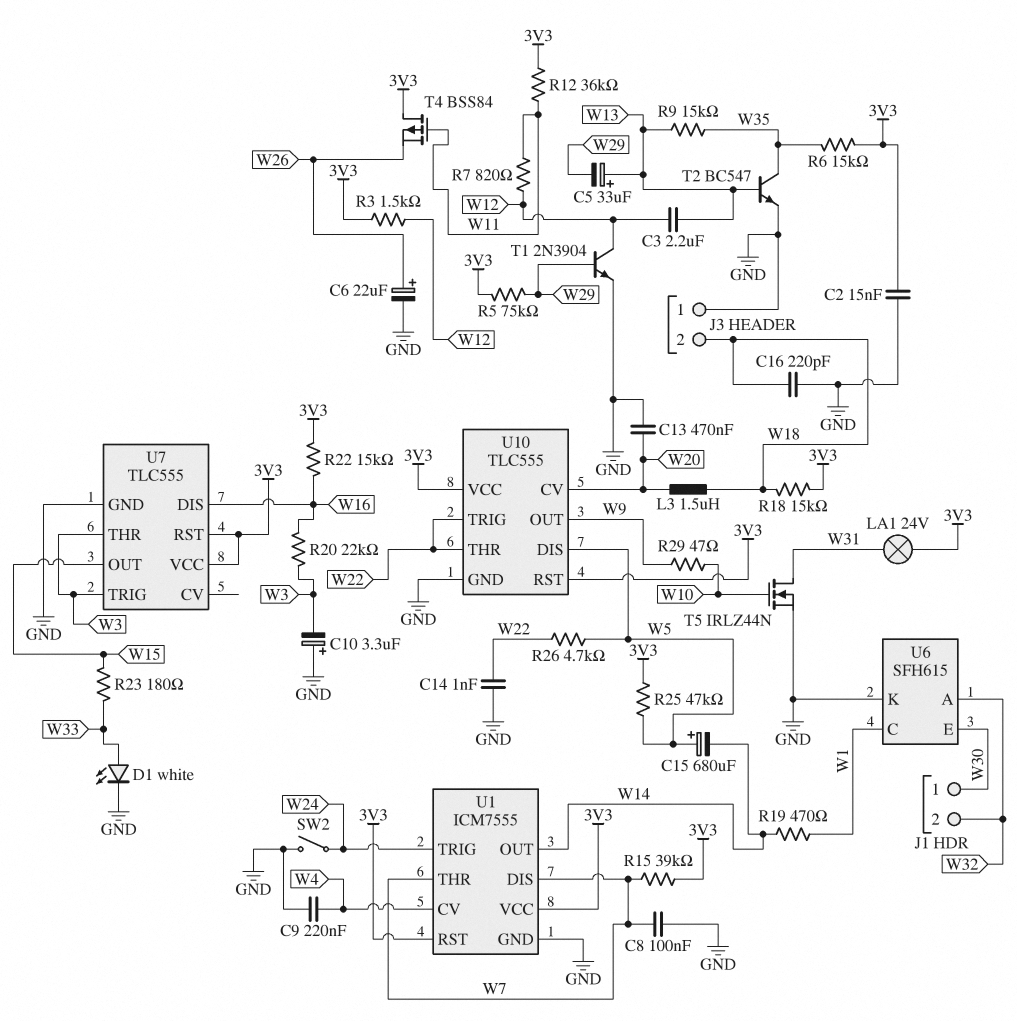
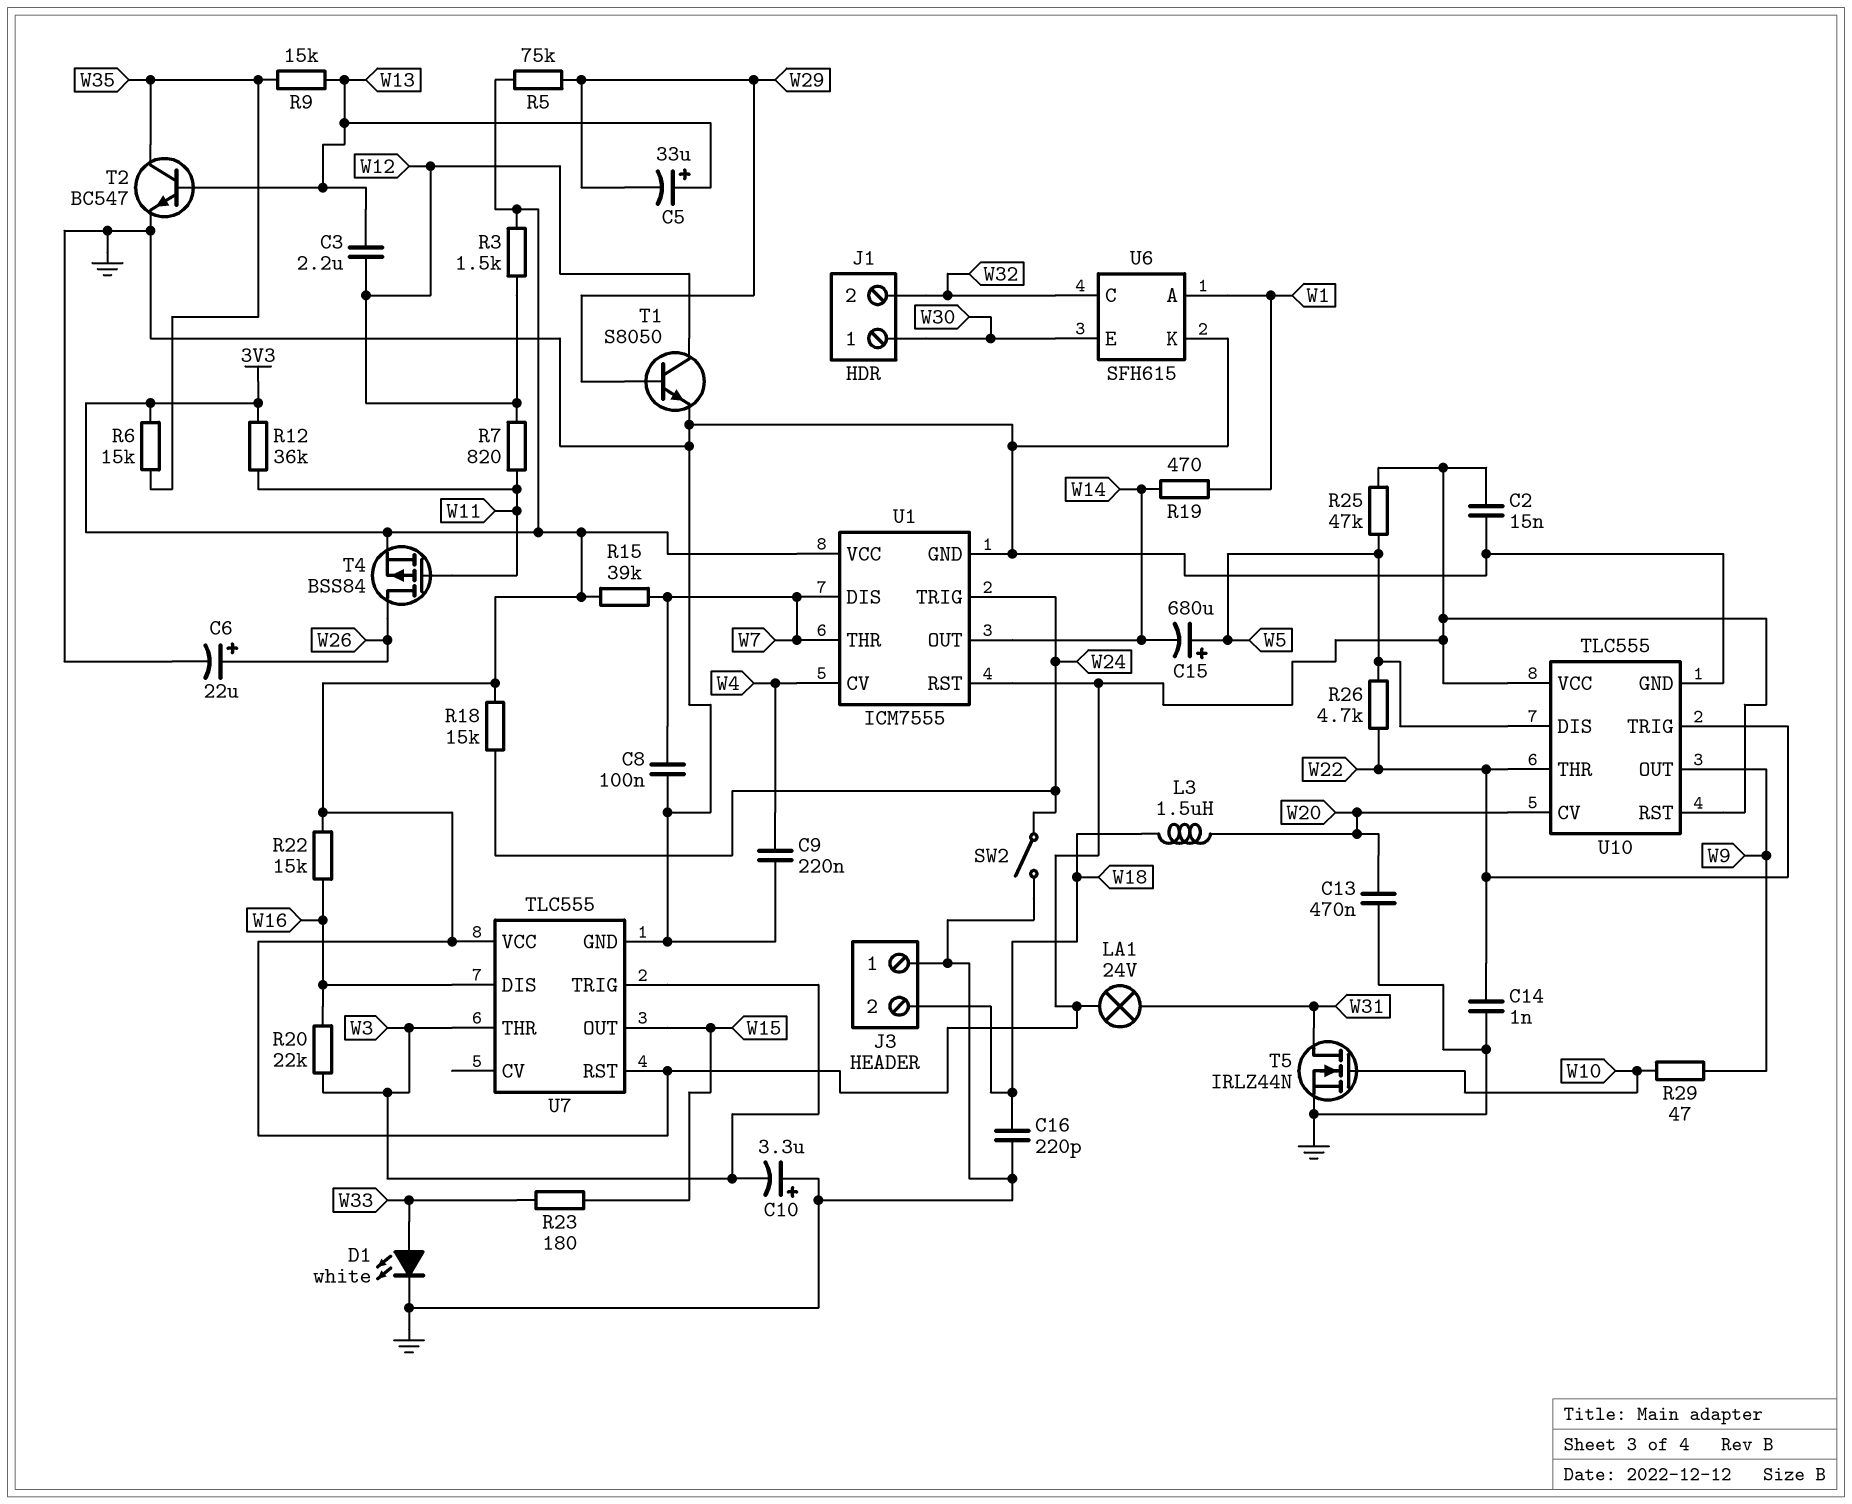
R18: 15k (3V3, W18) -> 15k (3V3, W24)
T1: NPN 2N3904 (B W29, C W12, E GND) -> NPN S8050 (B W29, C W12, E GND)
T4: PMOS BSS84 (G W11, D 3V3, S W26) -> PMOS BSS84 (G W11, D W26, S 3V3)
U6 pin A: W32 -> W1
U6 pin C: W1 -> W32

